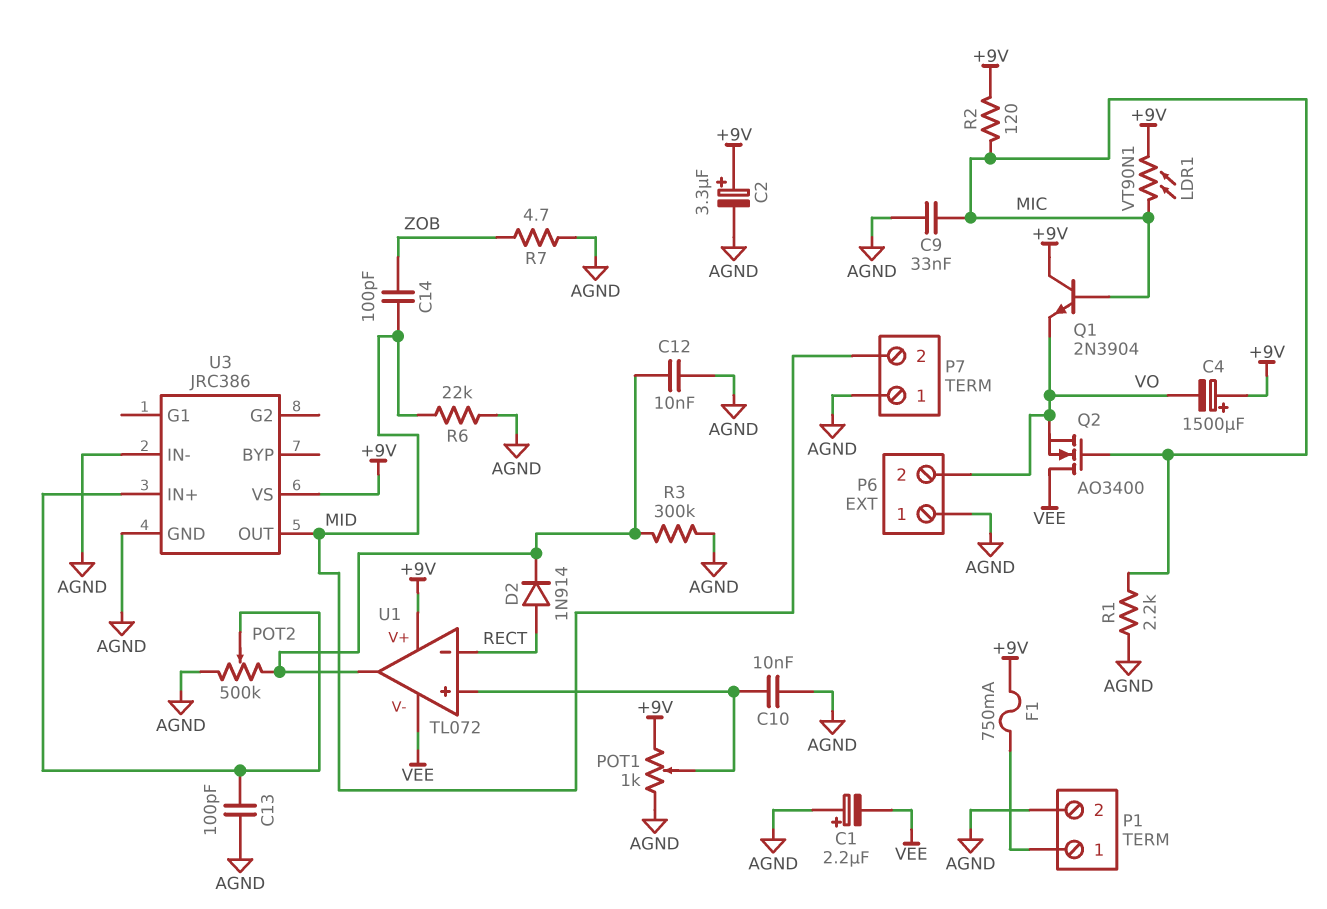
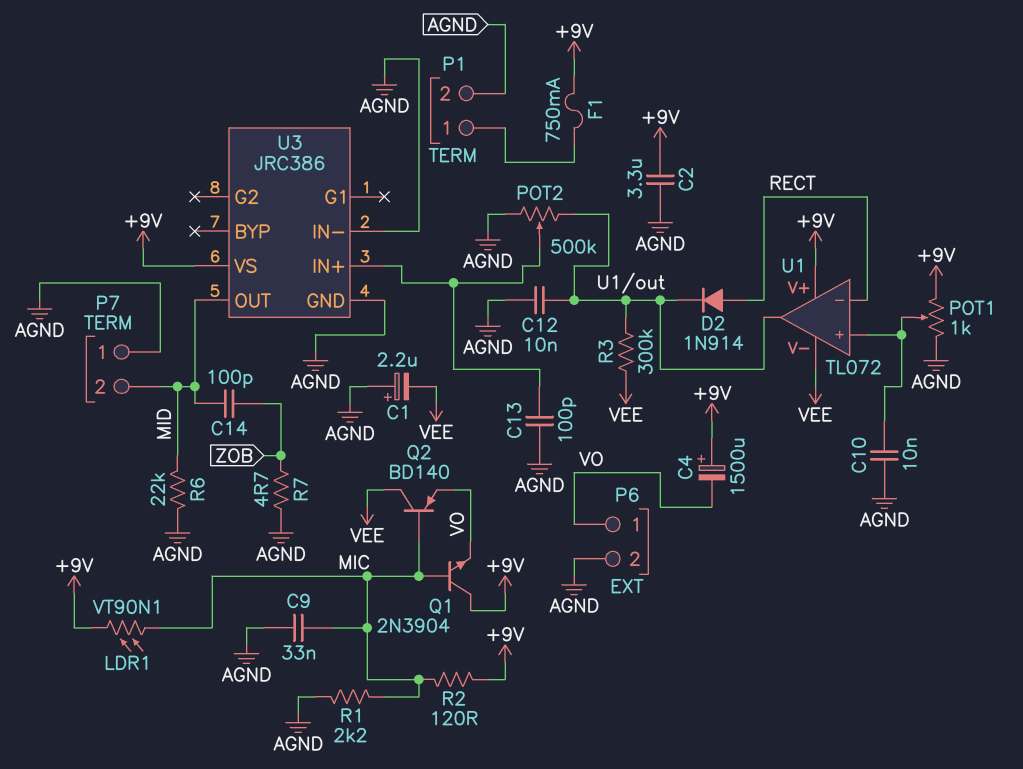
C2: 3.3uF (plus +9V, minus AGND) -> 3.3uF (+9V, AGND)
P6 pin 1: AGND -> VO
P6 pin 2: VO -> AGND
Q2: NMOS AO3400 (G MIC, D VEE, S VO) -> PNP BD140 (B MIC, C VEE, E VO)
R3: 300k (AGND, U1/out) -> 300k (U1/out, VEE)

